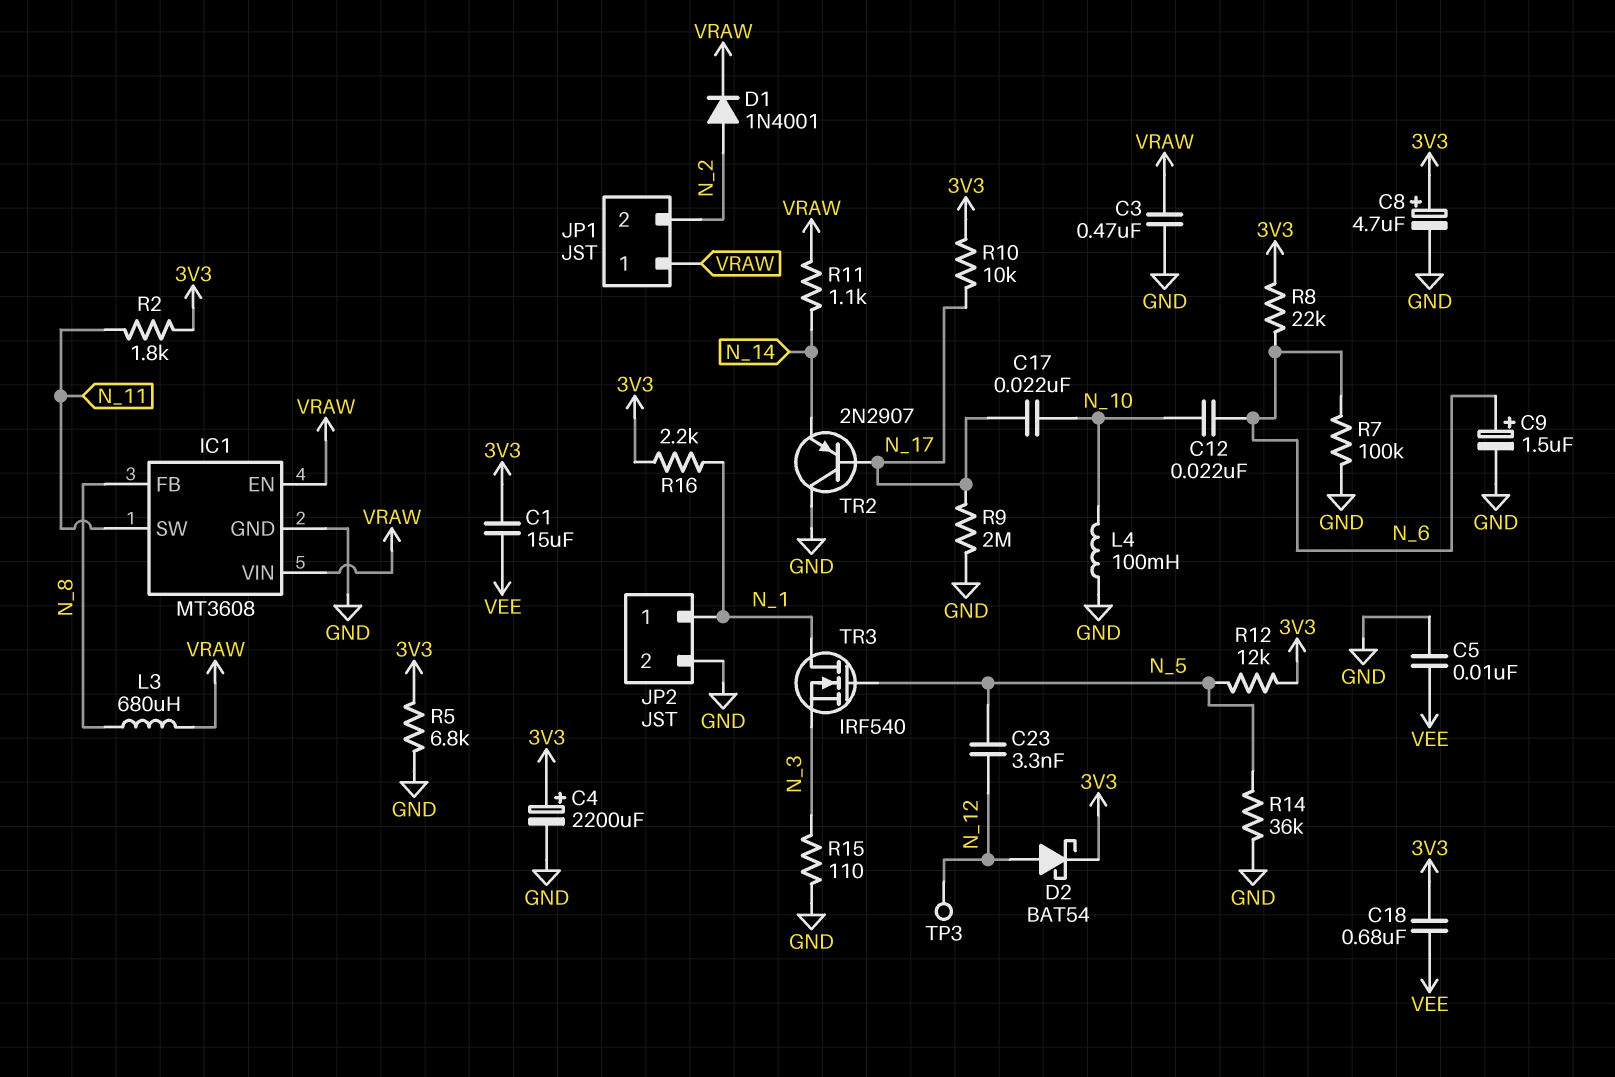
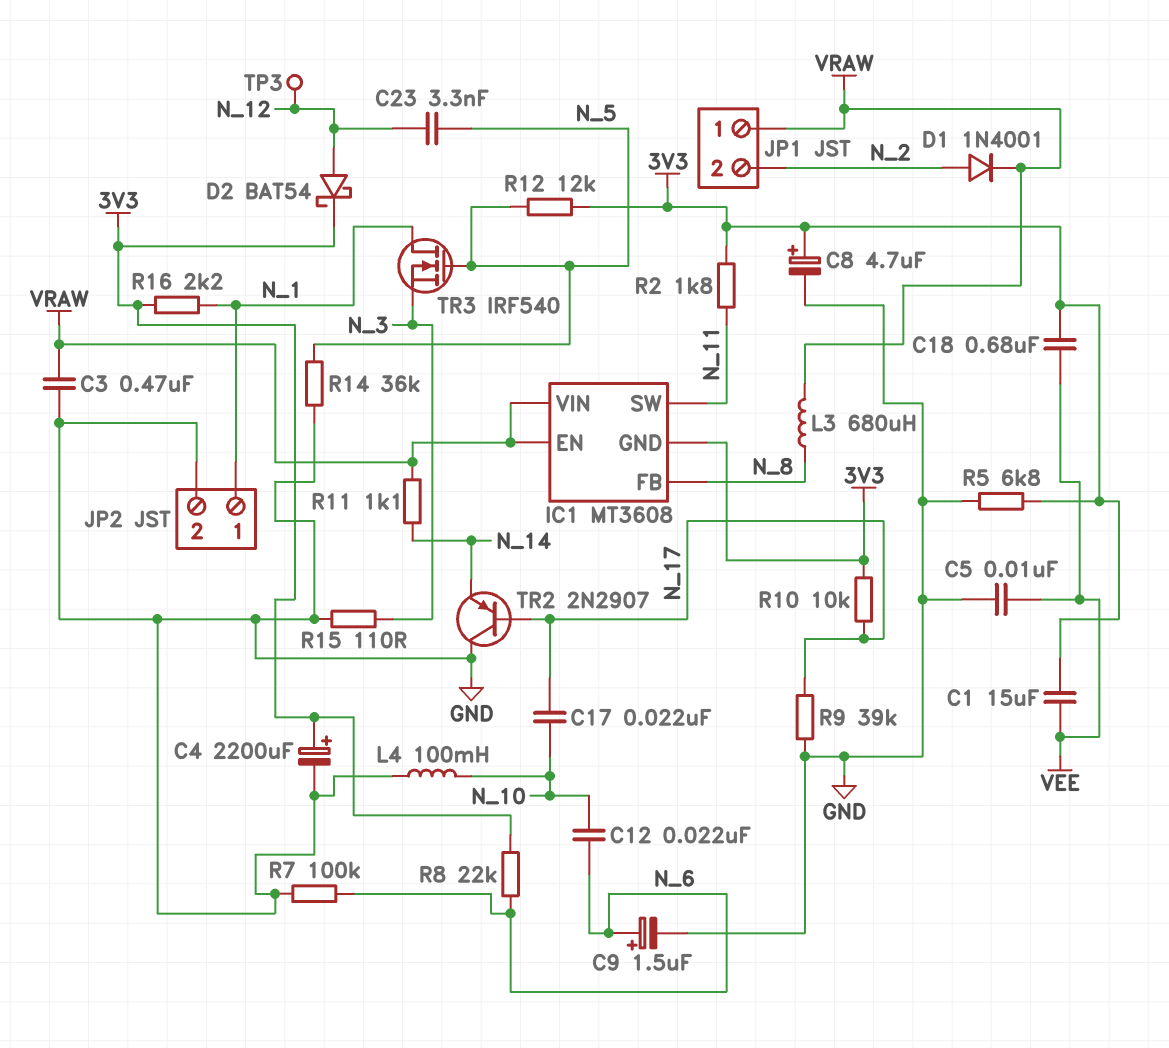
IC1 pin GND: GND -> 3V3
R9: 2M (GND, N_17) -> 39k (GND, N_17)

